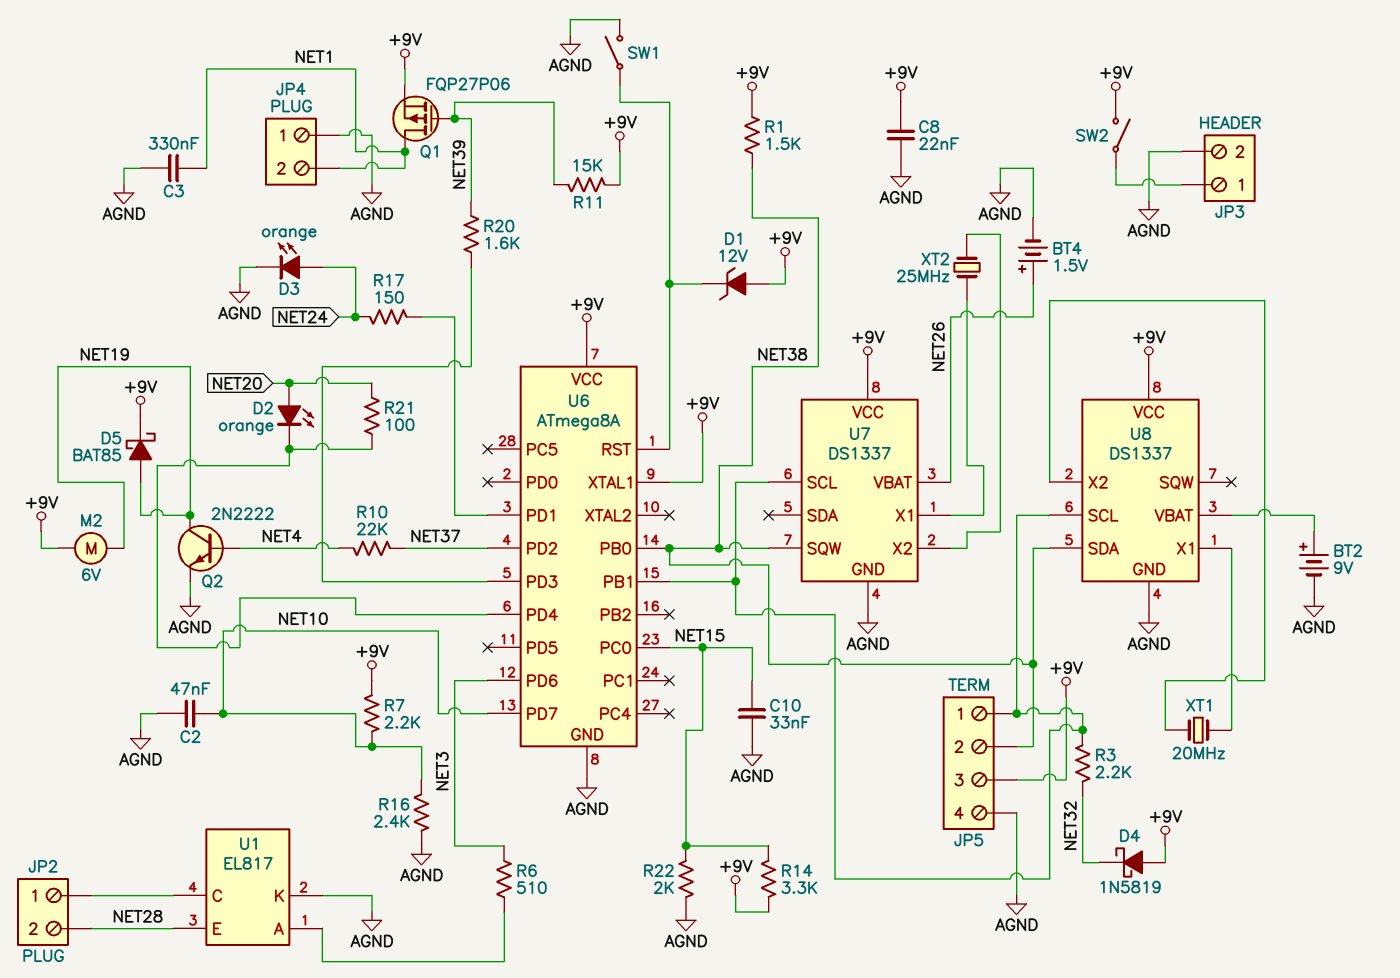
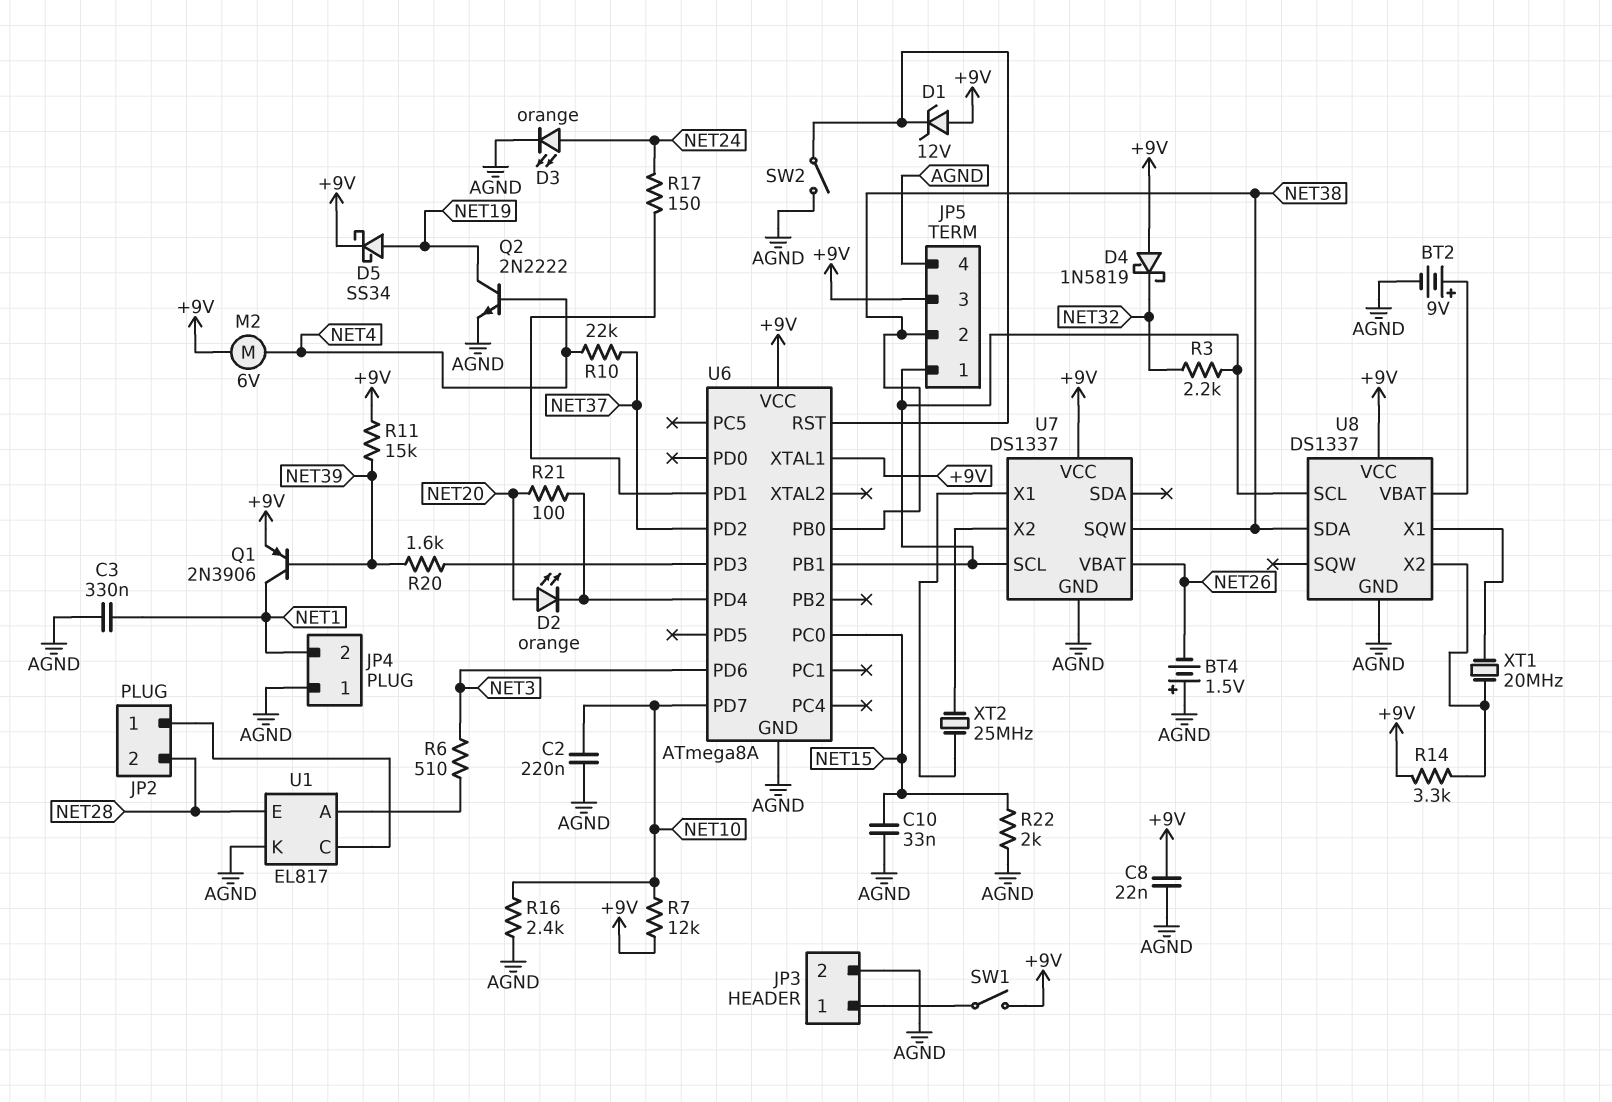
BT4: 1.5V (plus NET26, minus AGND) -> 1.5V (plus AGND, minus NET26)
C2: 47nF (AGND, NET10) -> 220nF (AGND, NET10)
D5: schottky BAT85 (A NET19, K +9V) -> schottky SS34 (A NET19, K +9V)
M2: motor 6V (+9V, NET19) -> motor 6V (+9V, NET4)
Q1: PMOS FQP27P06 (G NET39, D NET1, S +9V) -> PNP 2N3906 (B NET39, C NET1, E +9V)
R1: 1.5k (+9V, NET38) -> none
R7: 2.2k (+9V, NET10) -> 12k (+9V, NET10)
R14: 3.3k (+9V, NET15) -> 3.3k (+9V, U8/X2)
SW1: switch (AGND, U6/RST) -> switch (+9V, JP3/1)
SW2: switch (+9V, JP3/1) -> switch (AGND, U6/RST)

